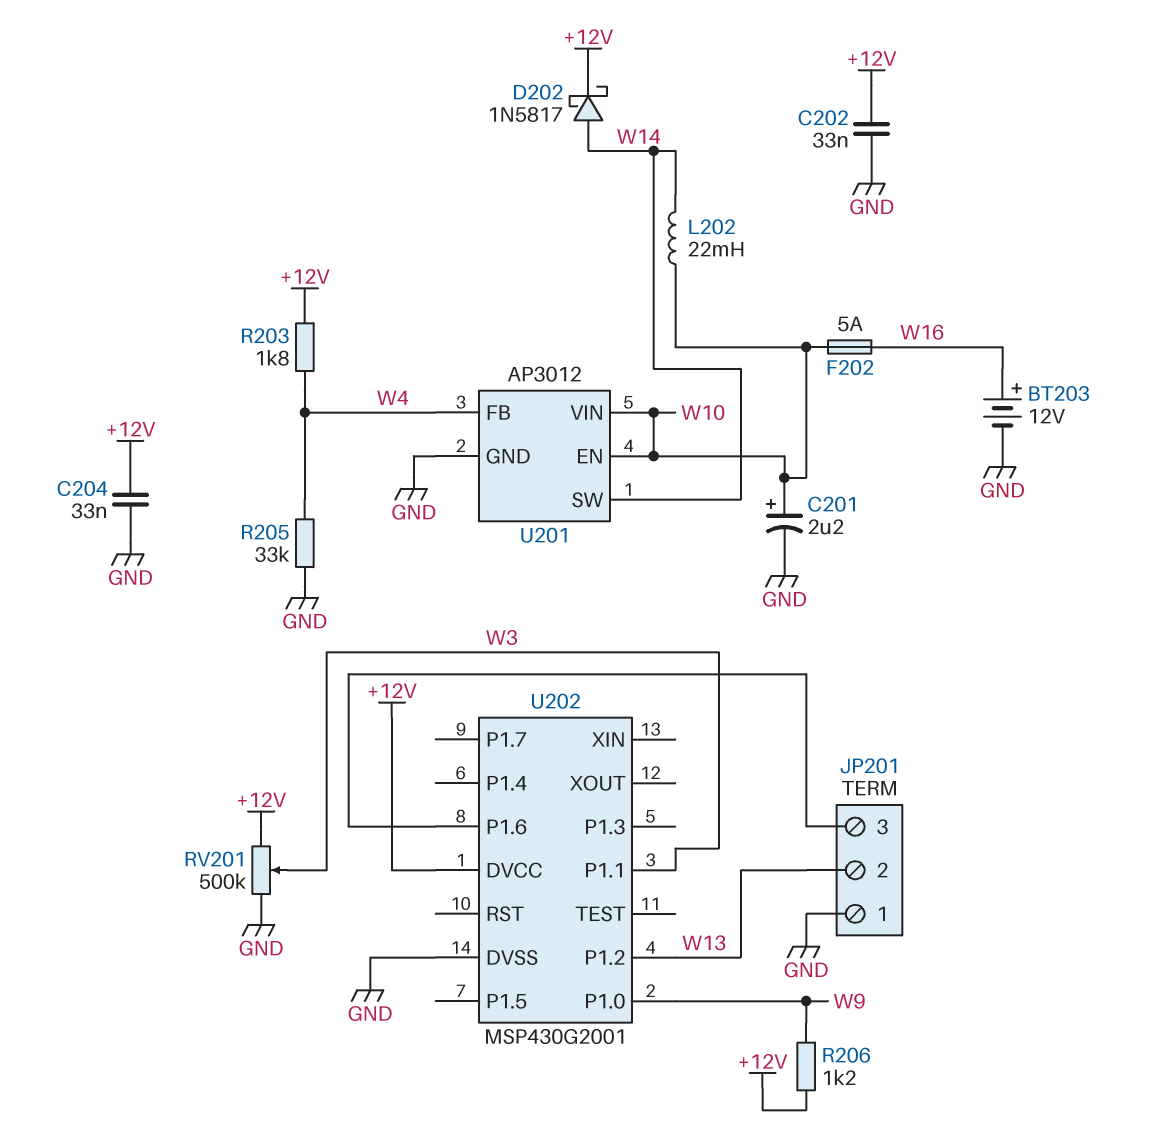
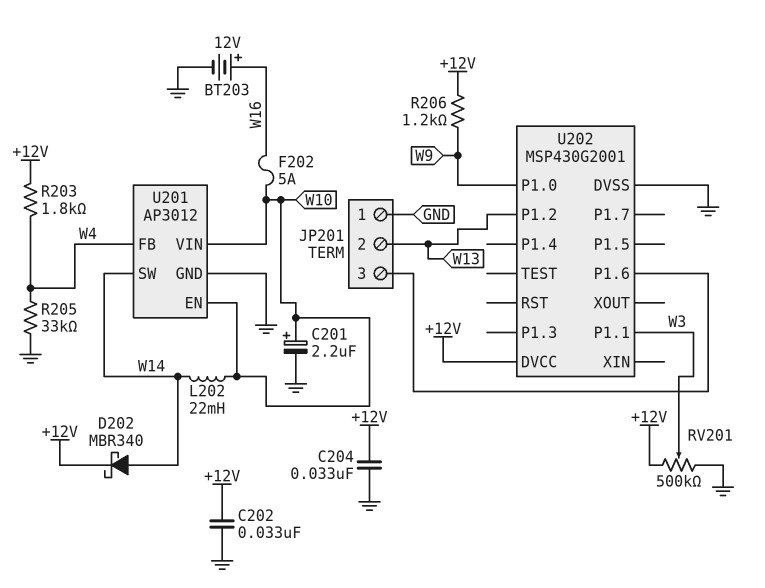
D202: schottky 1N5817 (A W14, K +12V) -> schottky MBR340 (A W14, K +12V)

